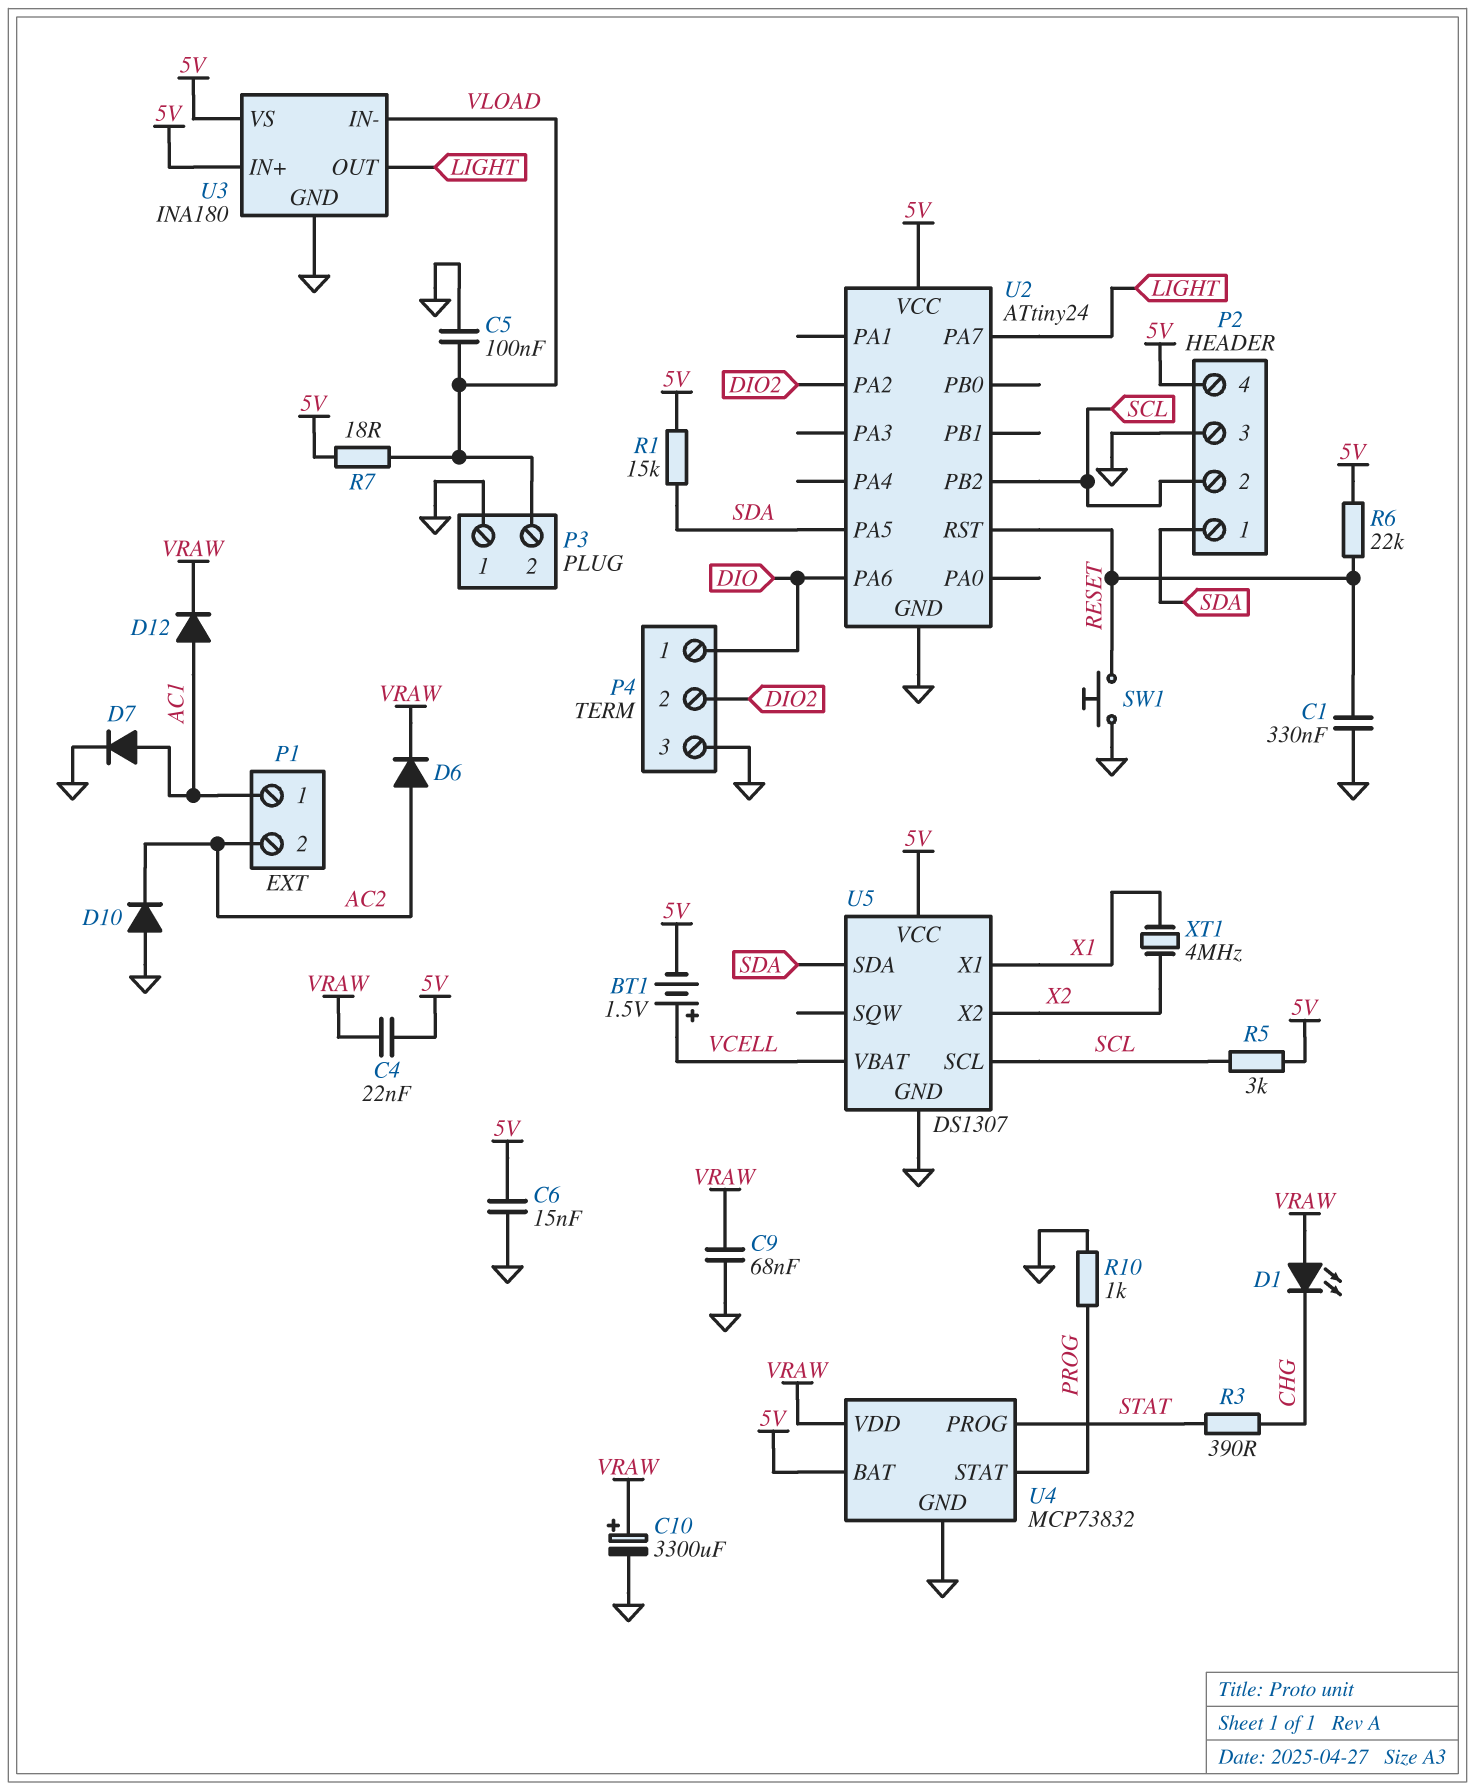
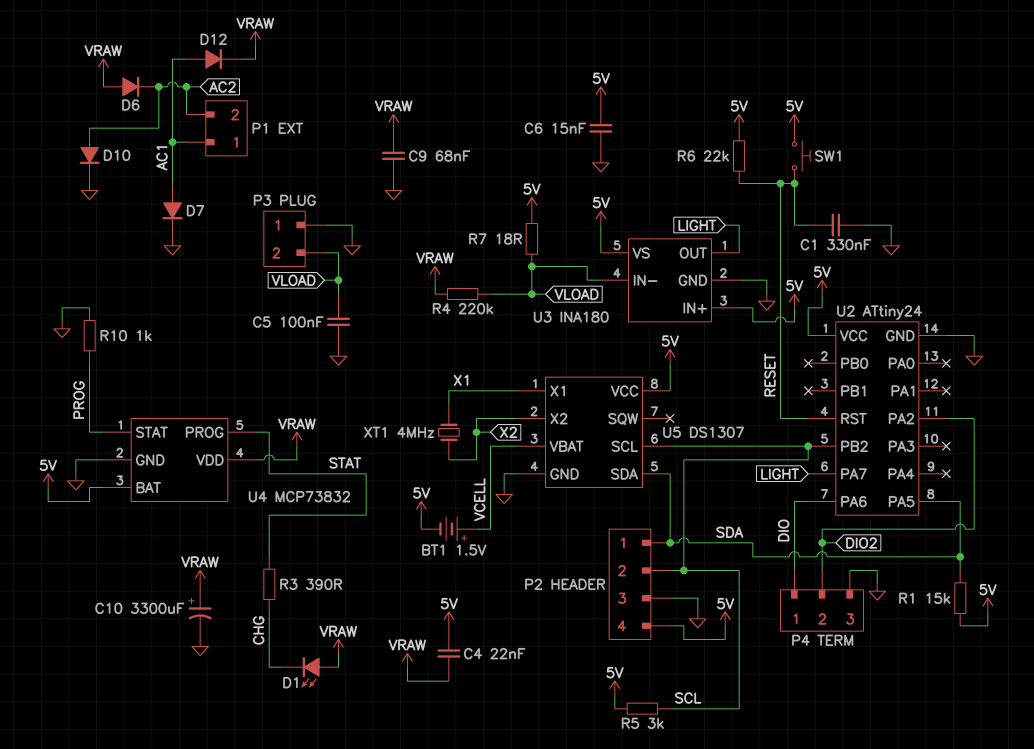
D6: diode (A AC2, K VRAW) -> diode (A VRAW, K AC2)
D10: diode (A GND, K AC2) -> diode (A AC2, K GND)
R4: none -> 220k (VLOAD, VRAW)
SW1: button (GND, RESET) -> button (5V, RESET)

